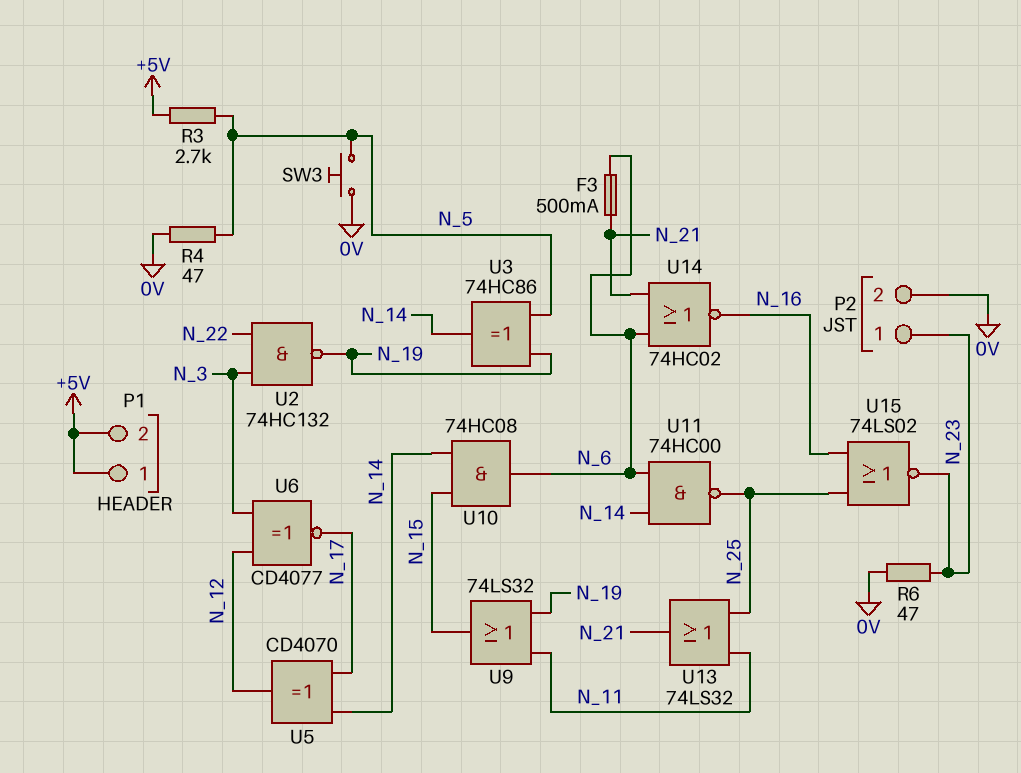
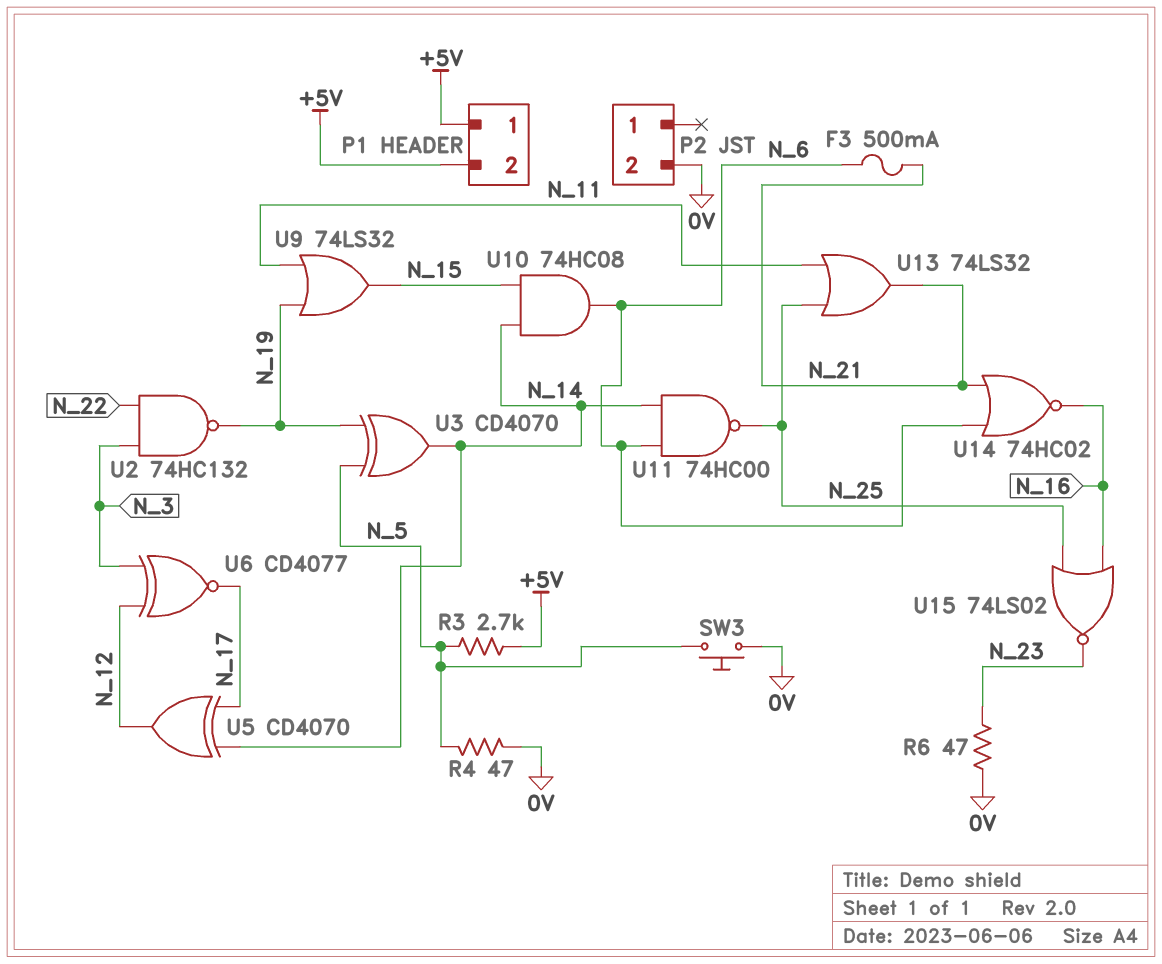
P2 pin 1: N_23 -> none
U3: XOR 74HC86 (in N_5, in N_19, out N_14) -> XOR CD4070 (in N_5, in N_19, out N_14)

